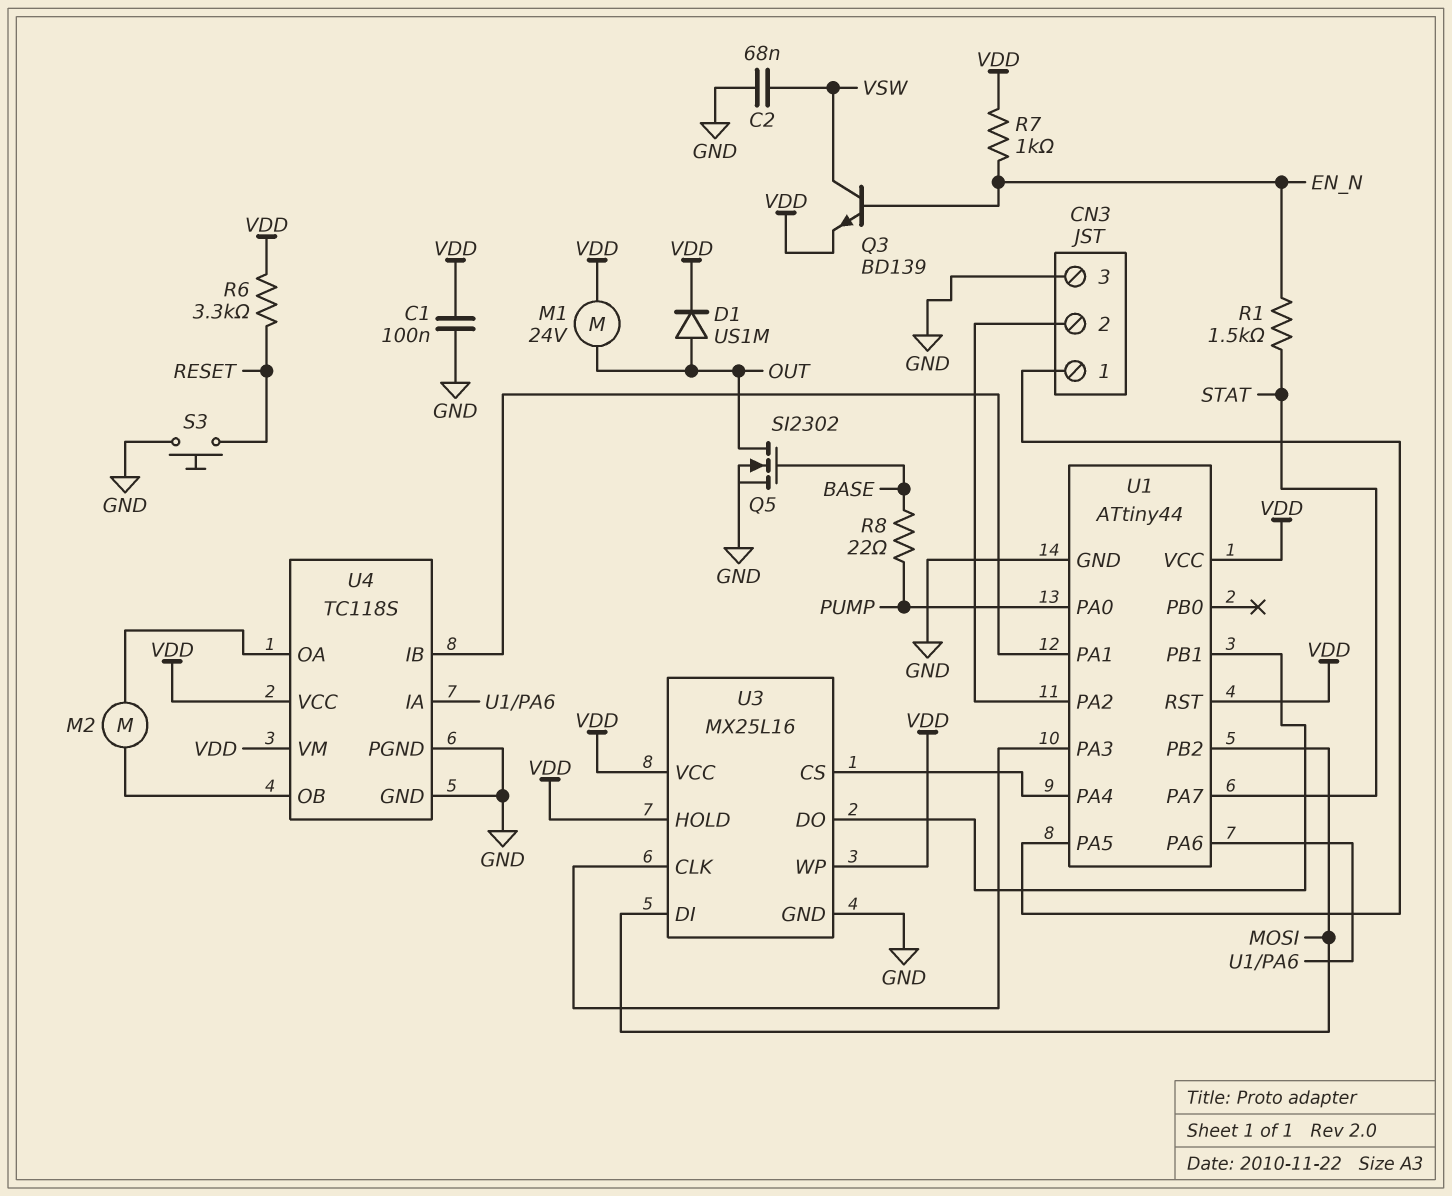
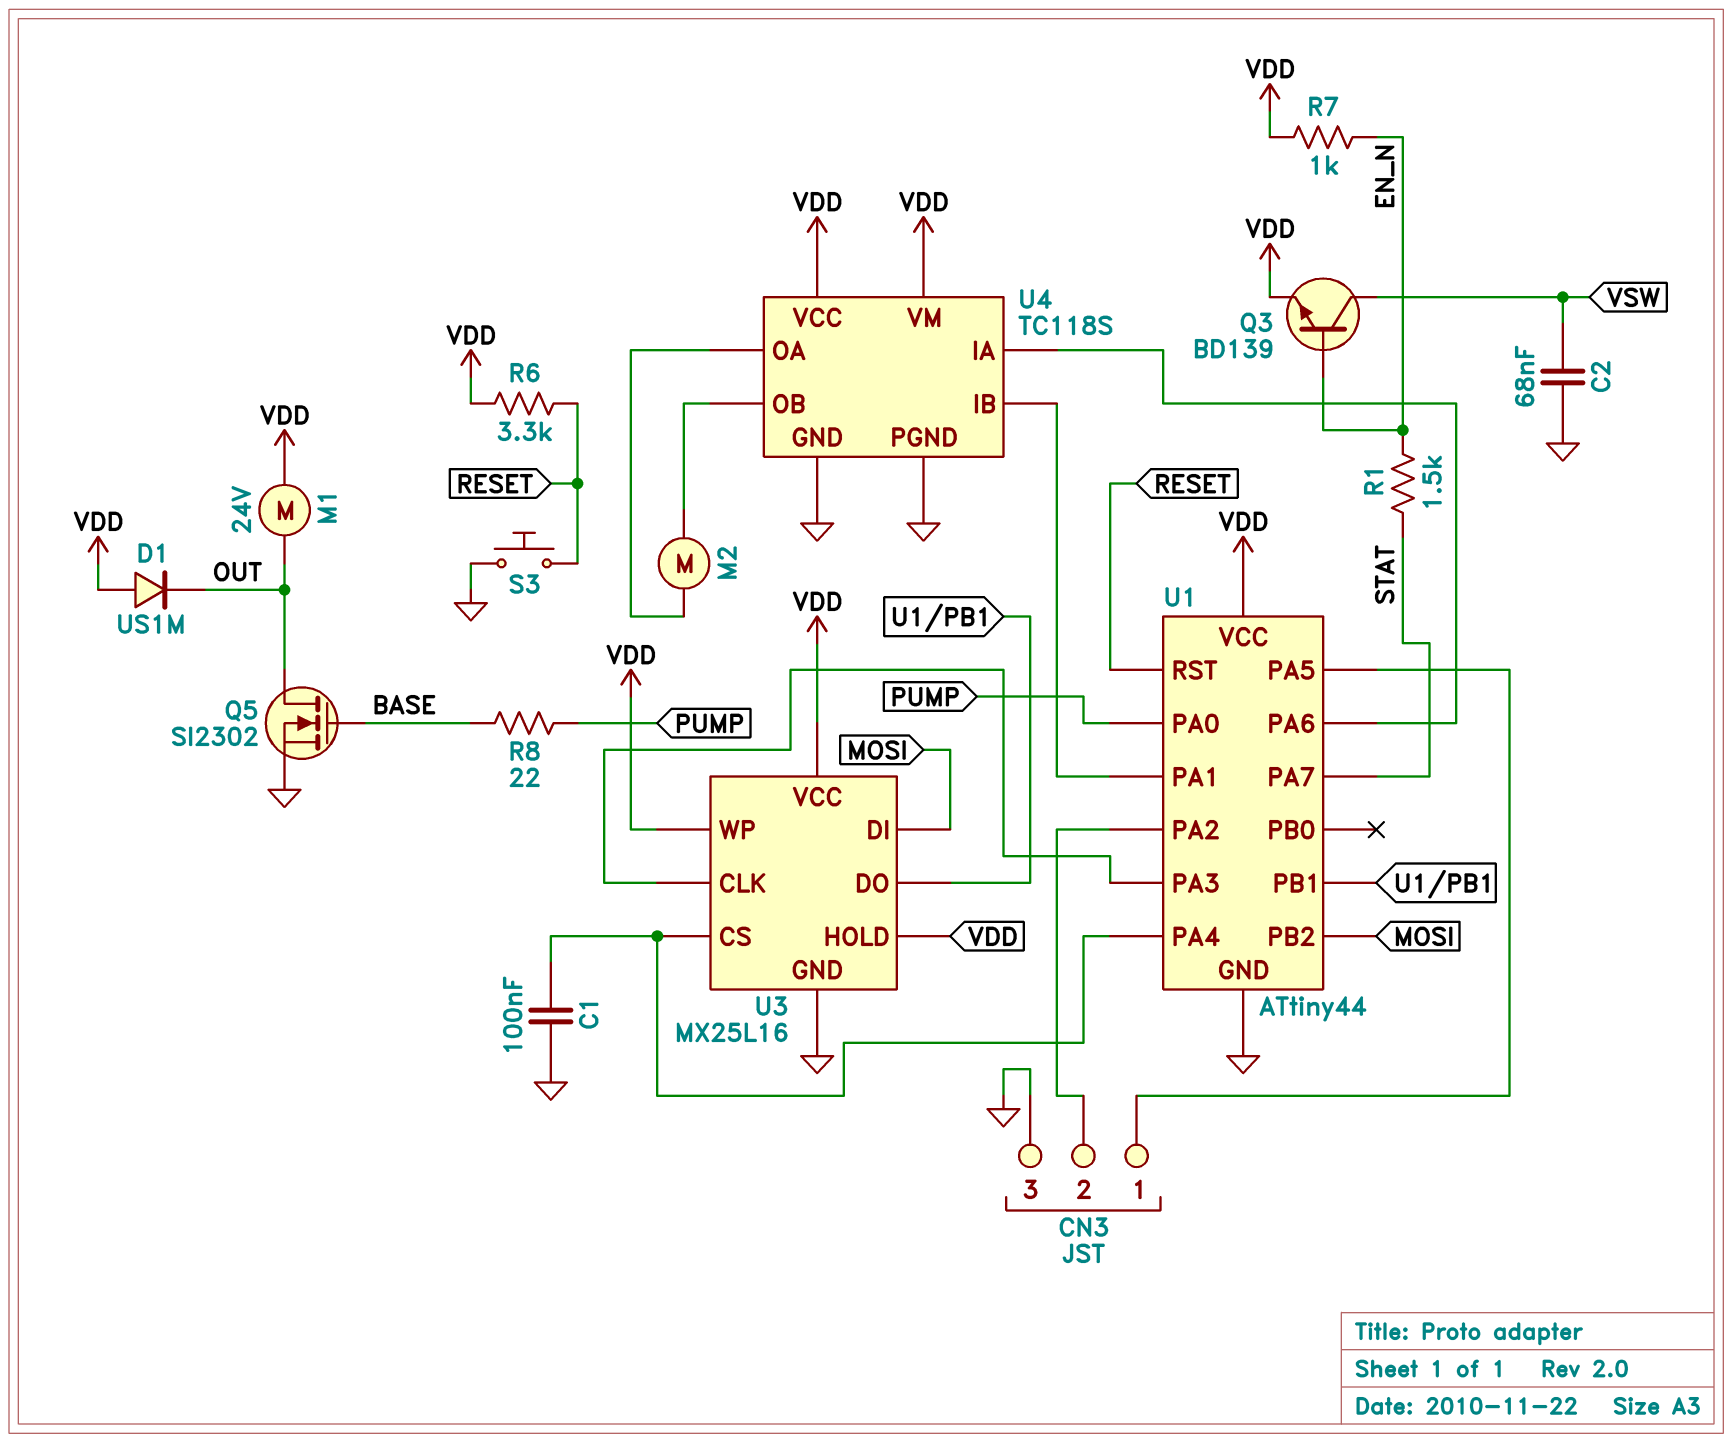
C1: 100nF (GND, VDD) -> 100nF (GND, U1/PA4)
D1: diode US1M (A OUT, K VDD) -> diode US1M (A VDD, K OUT)
U1 pin RST: VDD -> RESET

